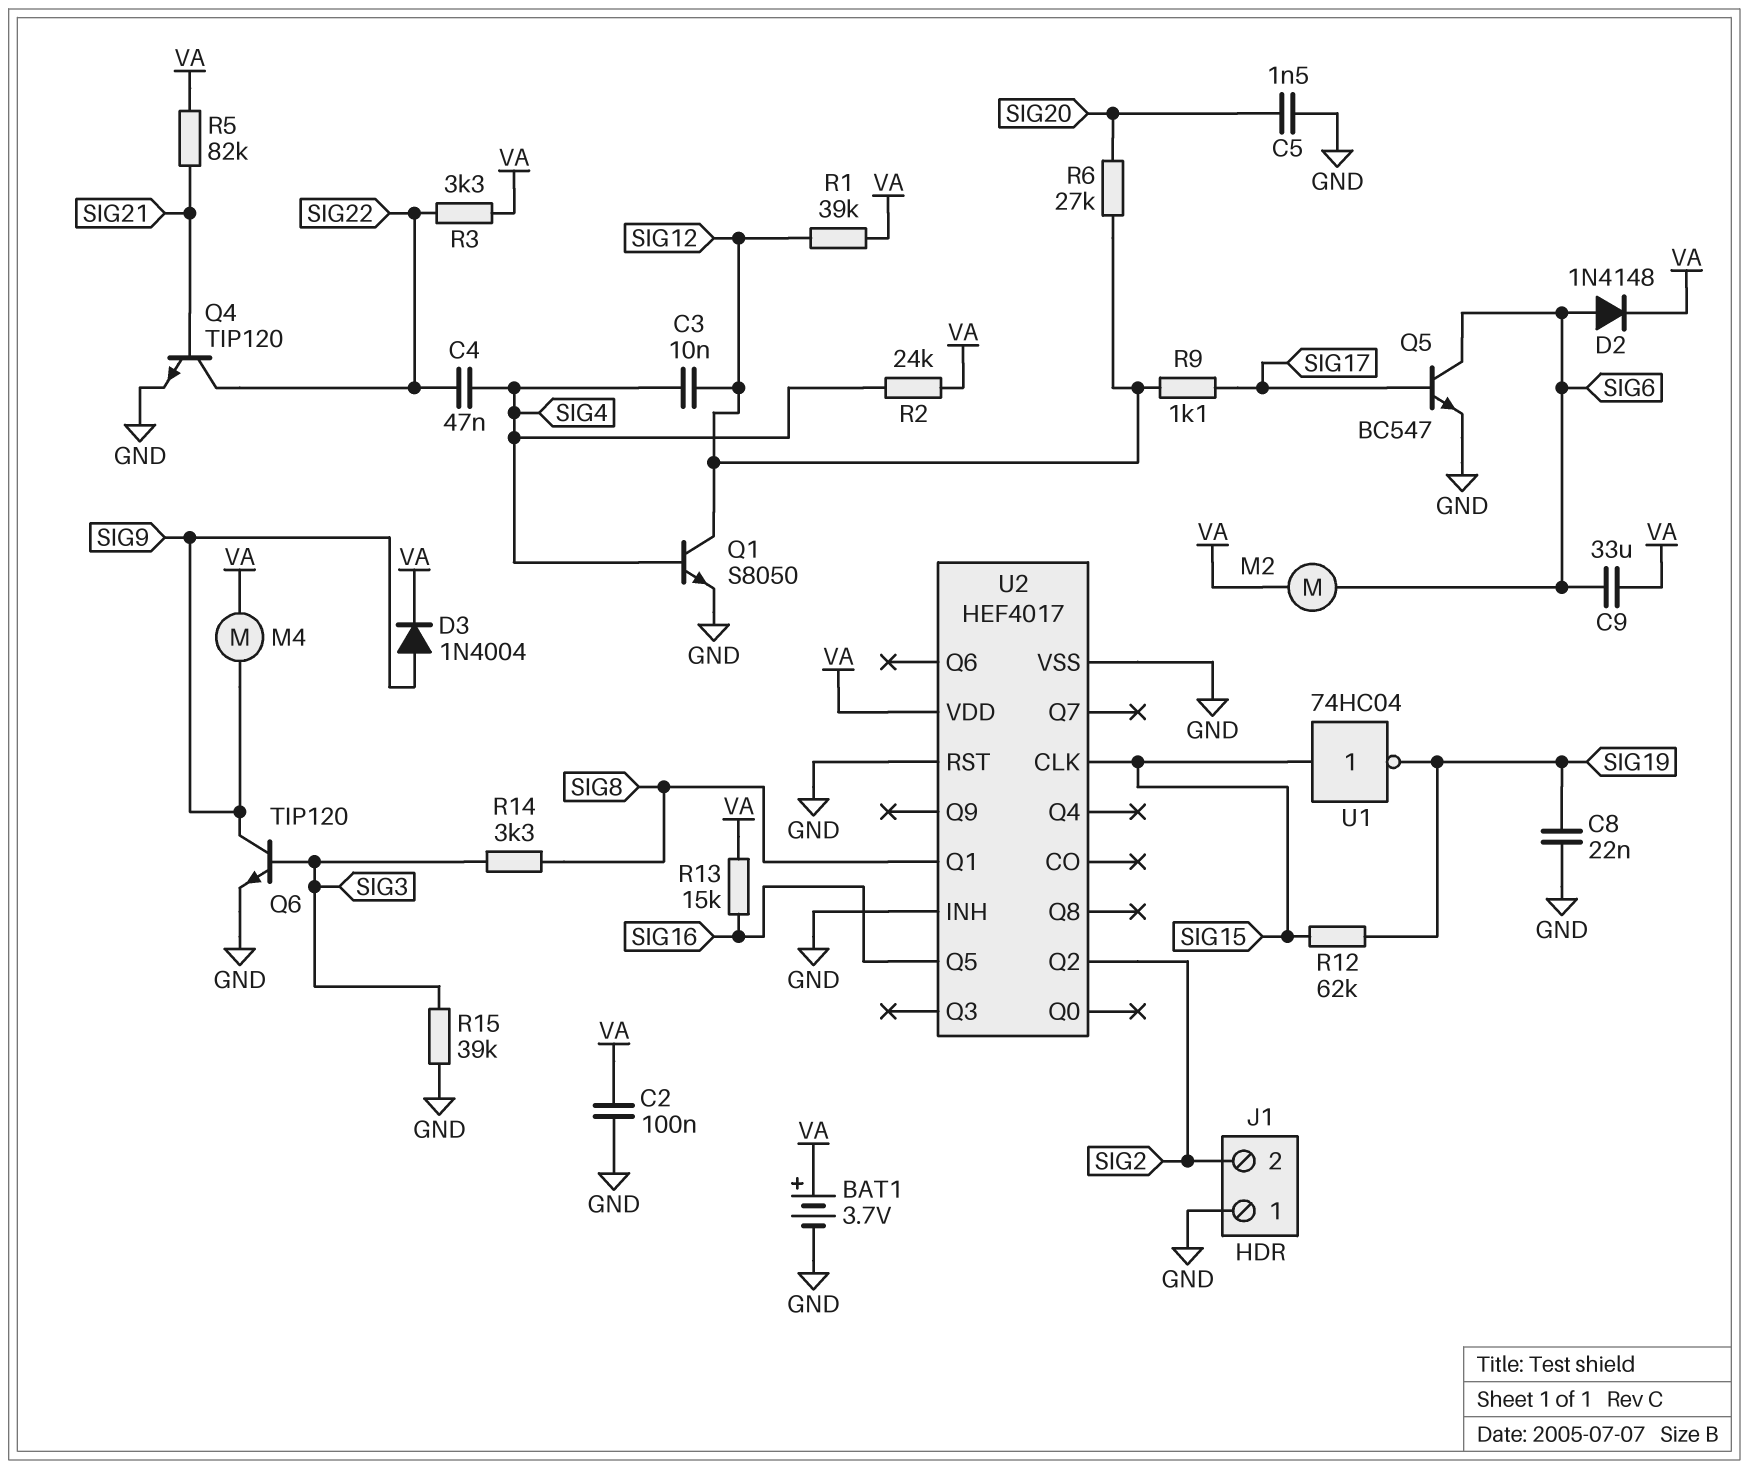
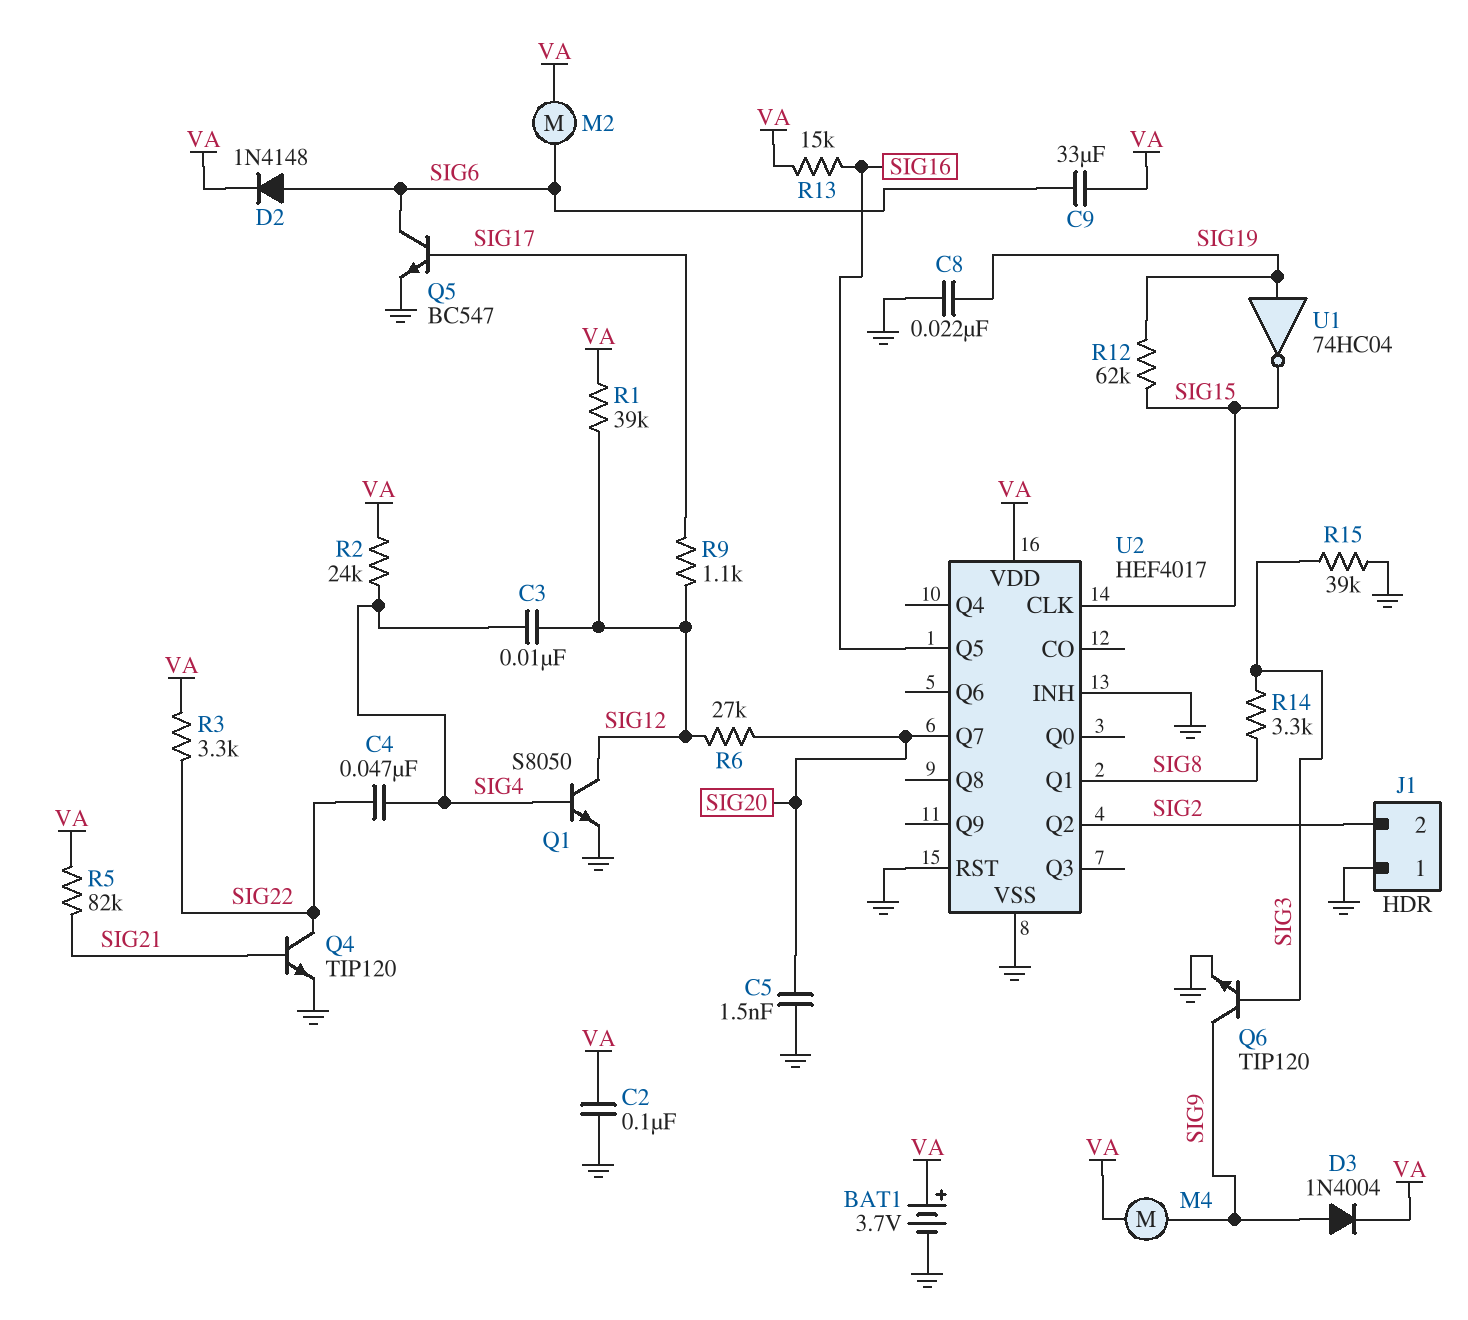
U1: NOT 74HC04 (in SIG15, out SIG19) -> NOT 74HC04 (in SIG19, out SIG15)
U2 pin Q7: none -> SIG20

